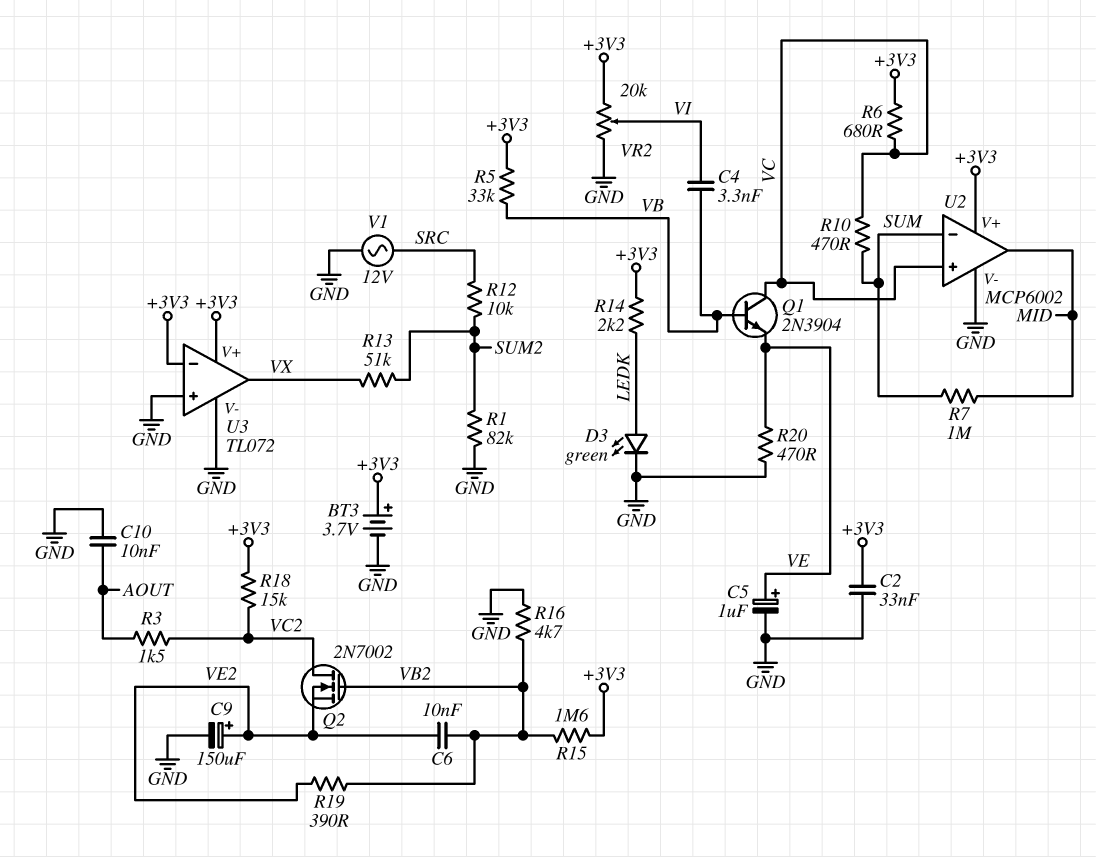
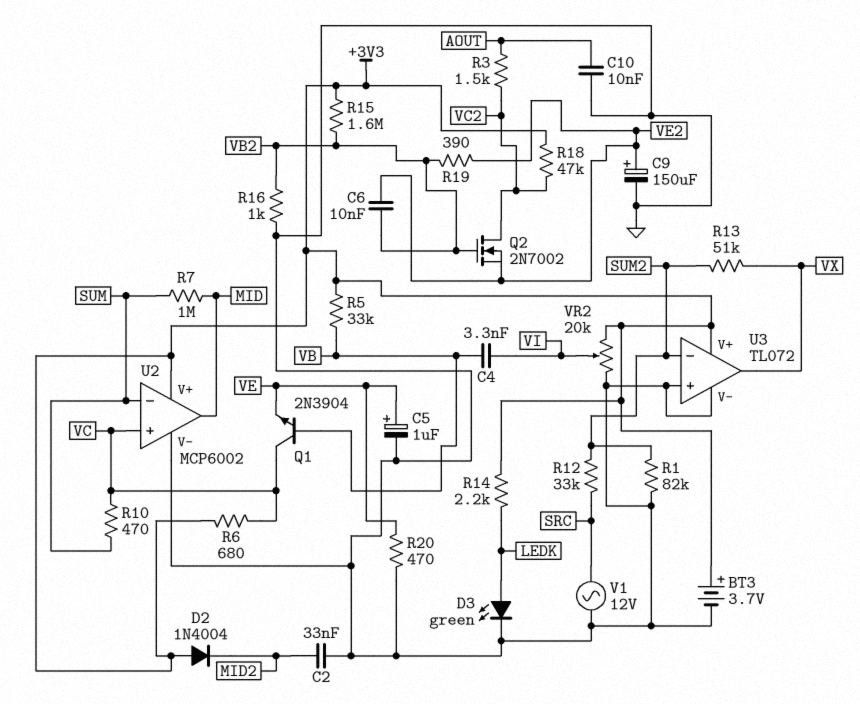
C2: 33nF (+3V3, GND) -> 33nF (GND, MID2)
D2: none -> diode 1N4004 (A +3V3, K MID2)
R12: 10k (SRC, SUM2) -> 33k (SRC, SUM2)
R16: 4.7k (GND, VB2) -> 1k (GND, VB2)
R18: 15k (+3V3, VC2) -> 47k (+3V3, VC2)
U3 pin in-: +3V3 -> SUM2

